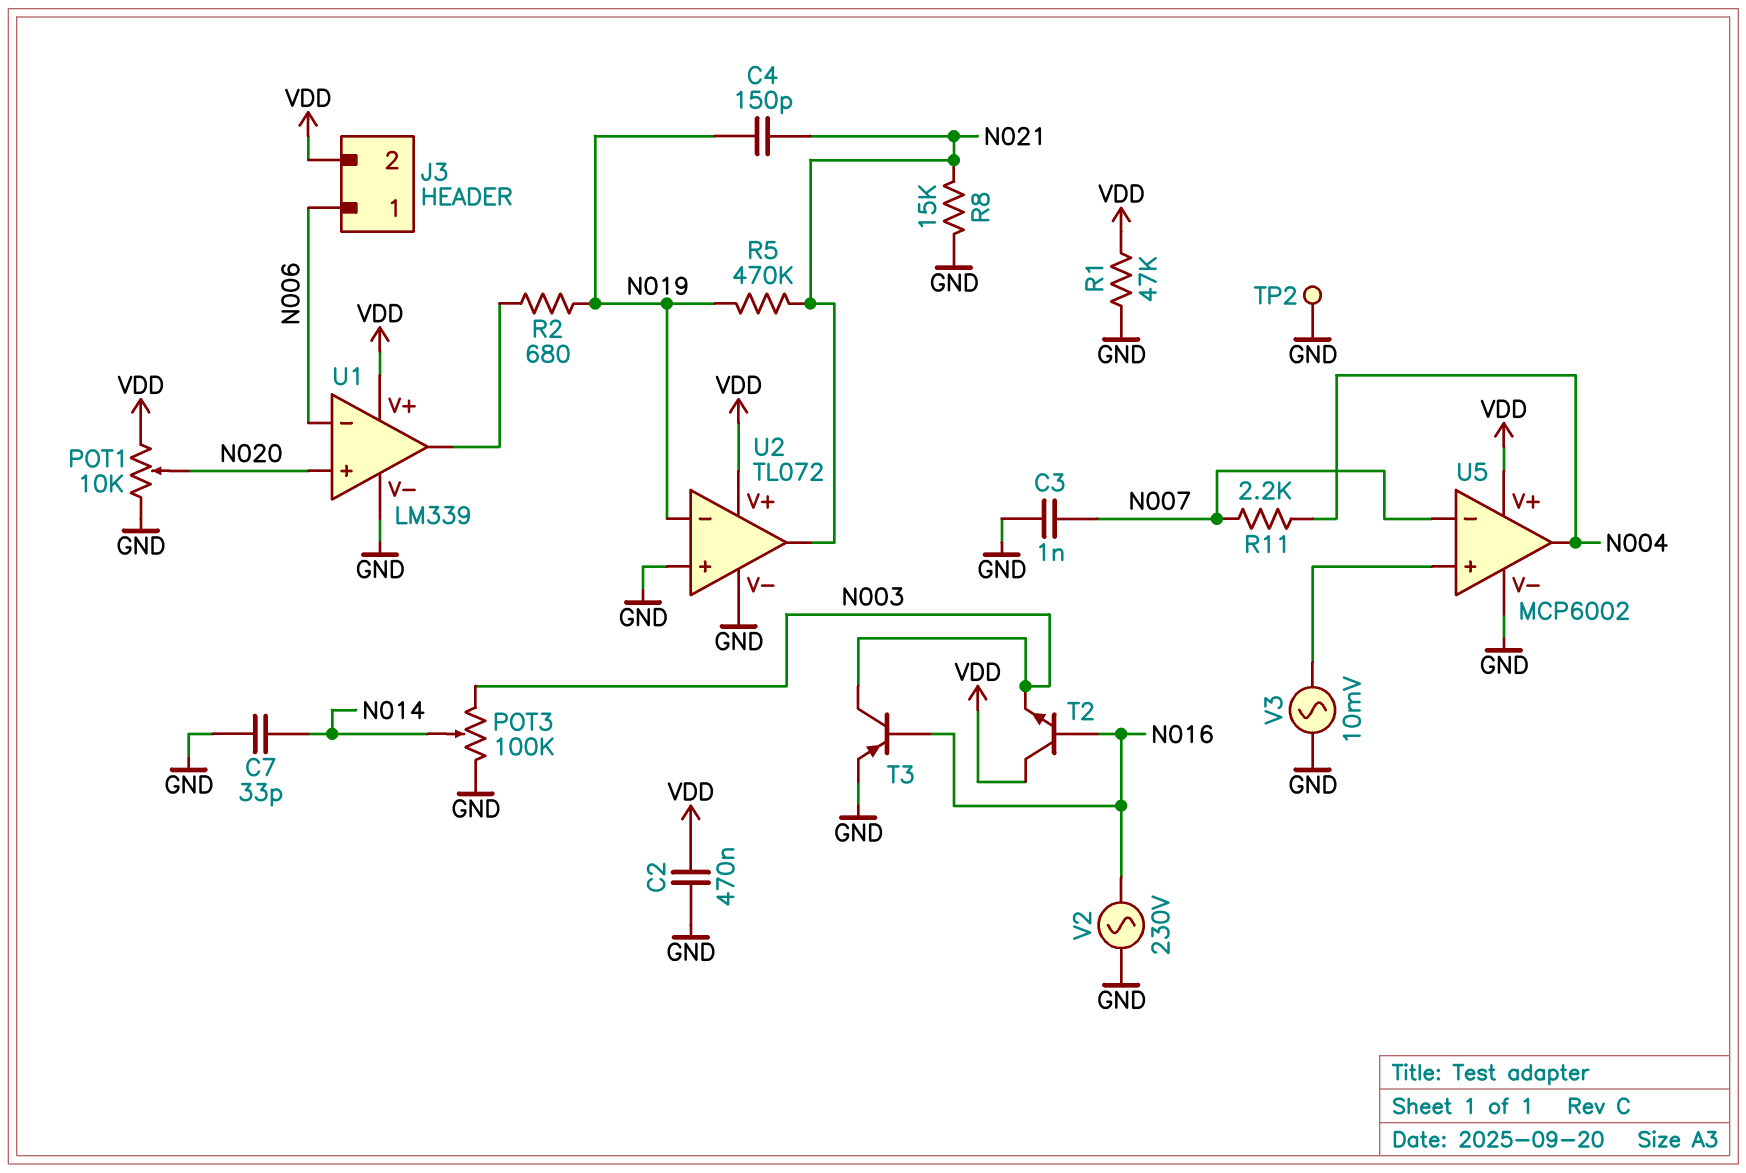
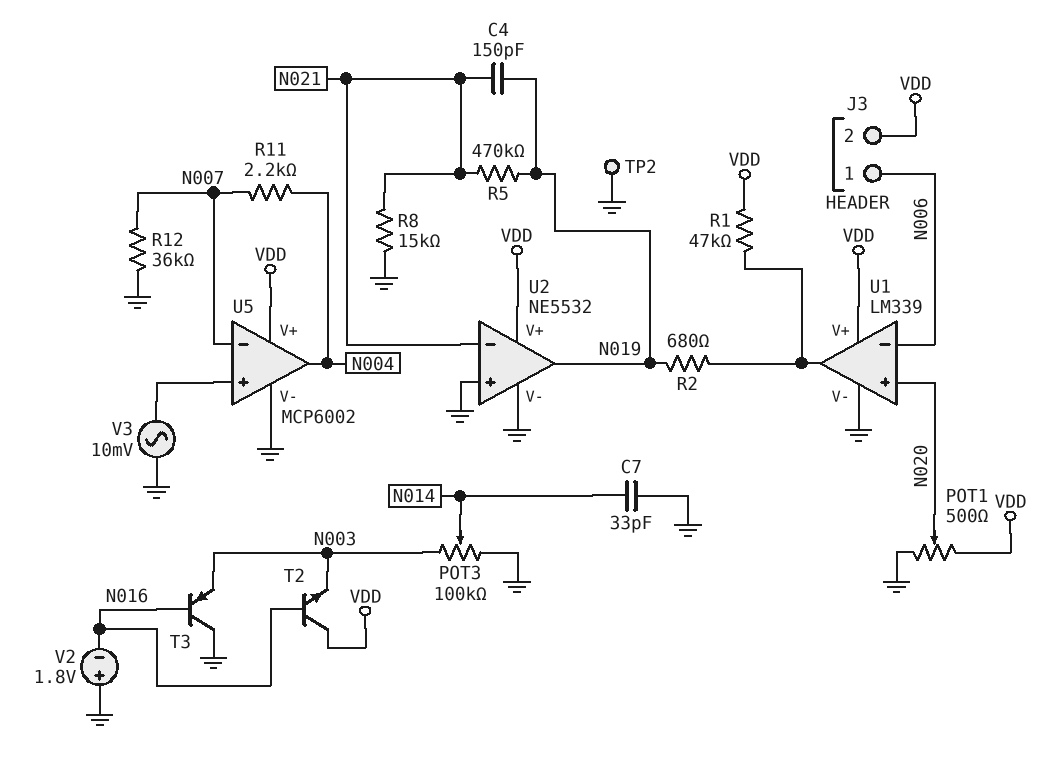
C2: 470nF (GND, VDD) -> none
C3: 1nF (GND, N007) -> none
POT1: 10k (GND, VDD, wiper N020) -> 500 (GND, VDD, wiper N020)
R1: 47k (GND, VDD) -> 47k (U1/out, VDD)
R12: none -> 36k (GND, N007)
T3: PNP (B N016, C N003, E GND) -> PNP (B N016, C GND, E N003)
U2: TL072 -> NE5532
U2 pin in-: N019 -> N021
U2 pin out: N021 -> N019
V2: AC 230V (GND, N016) -> 1.8V (plus GND, minus N016)

